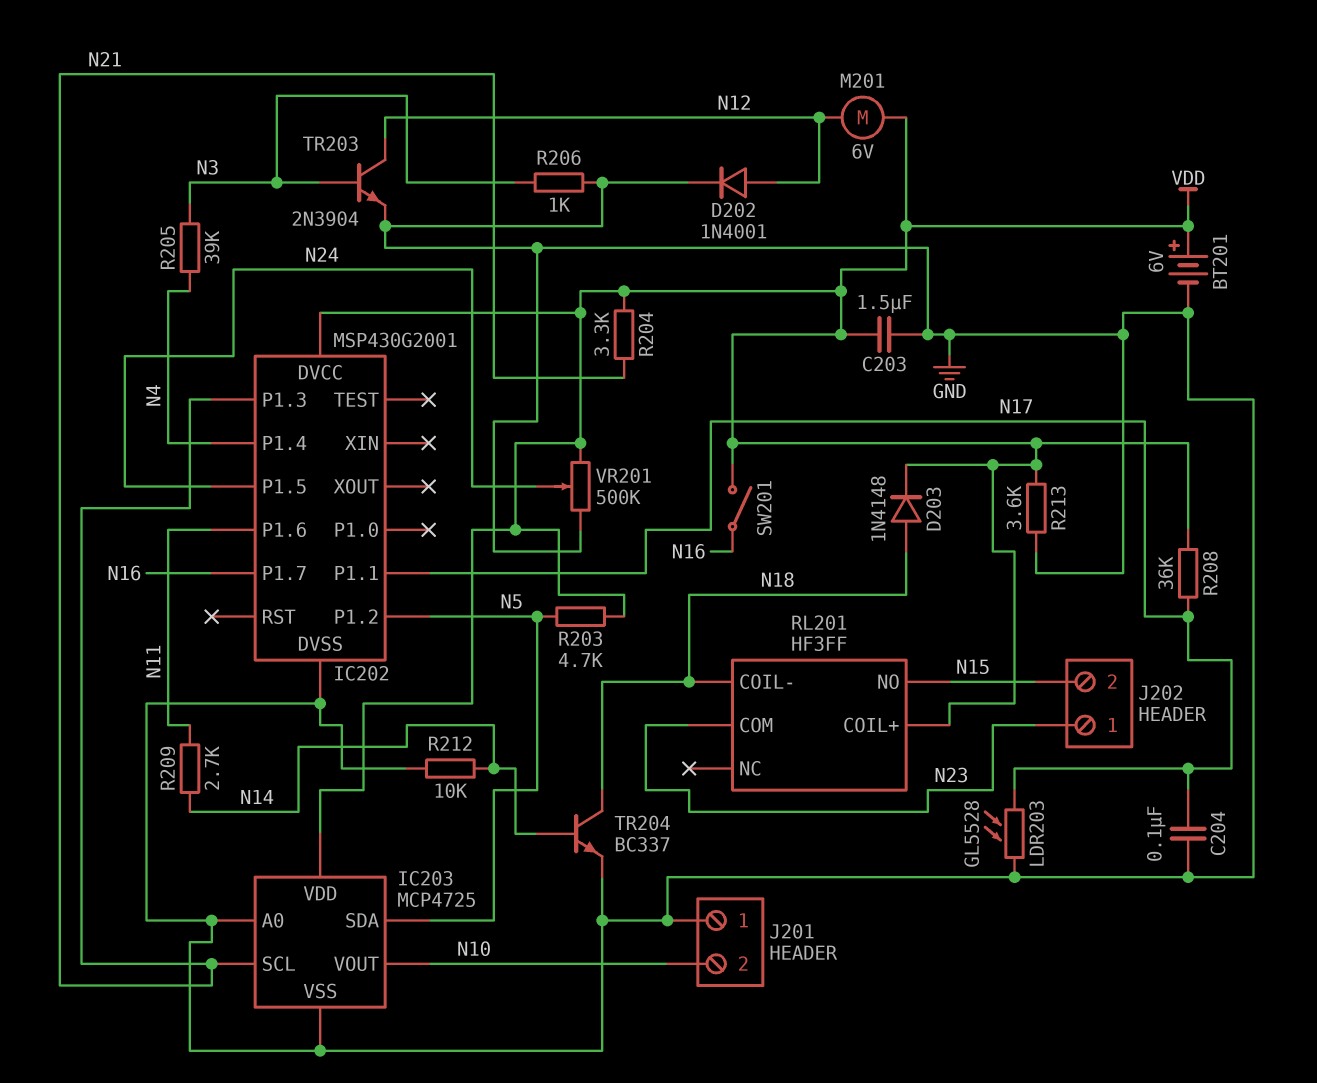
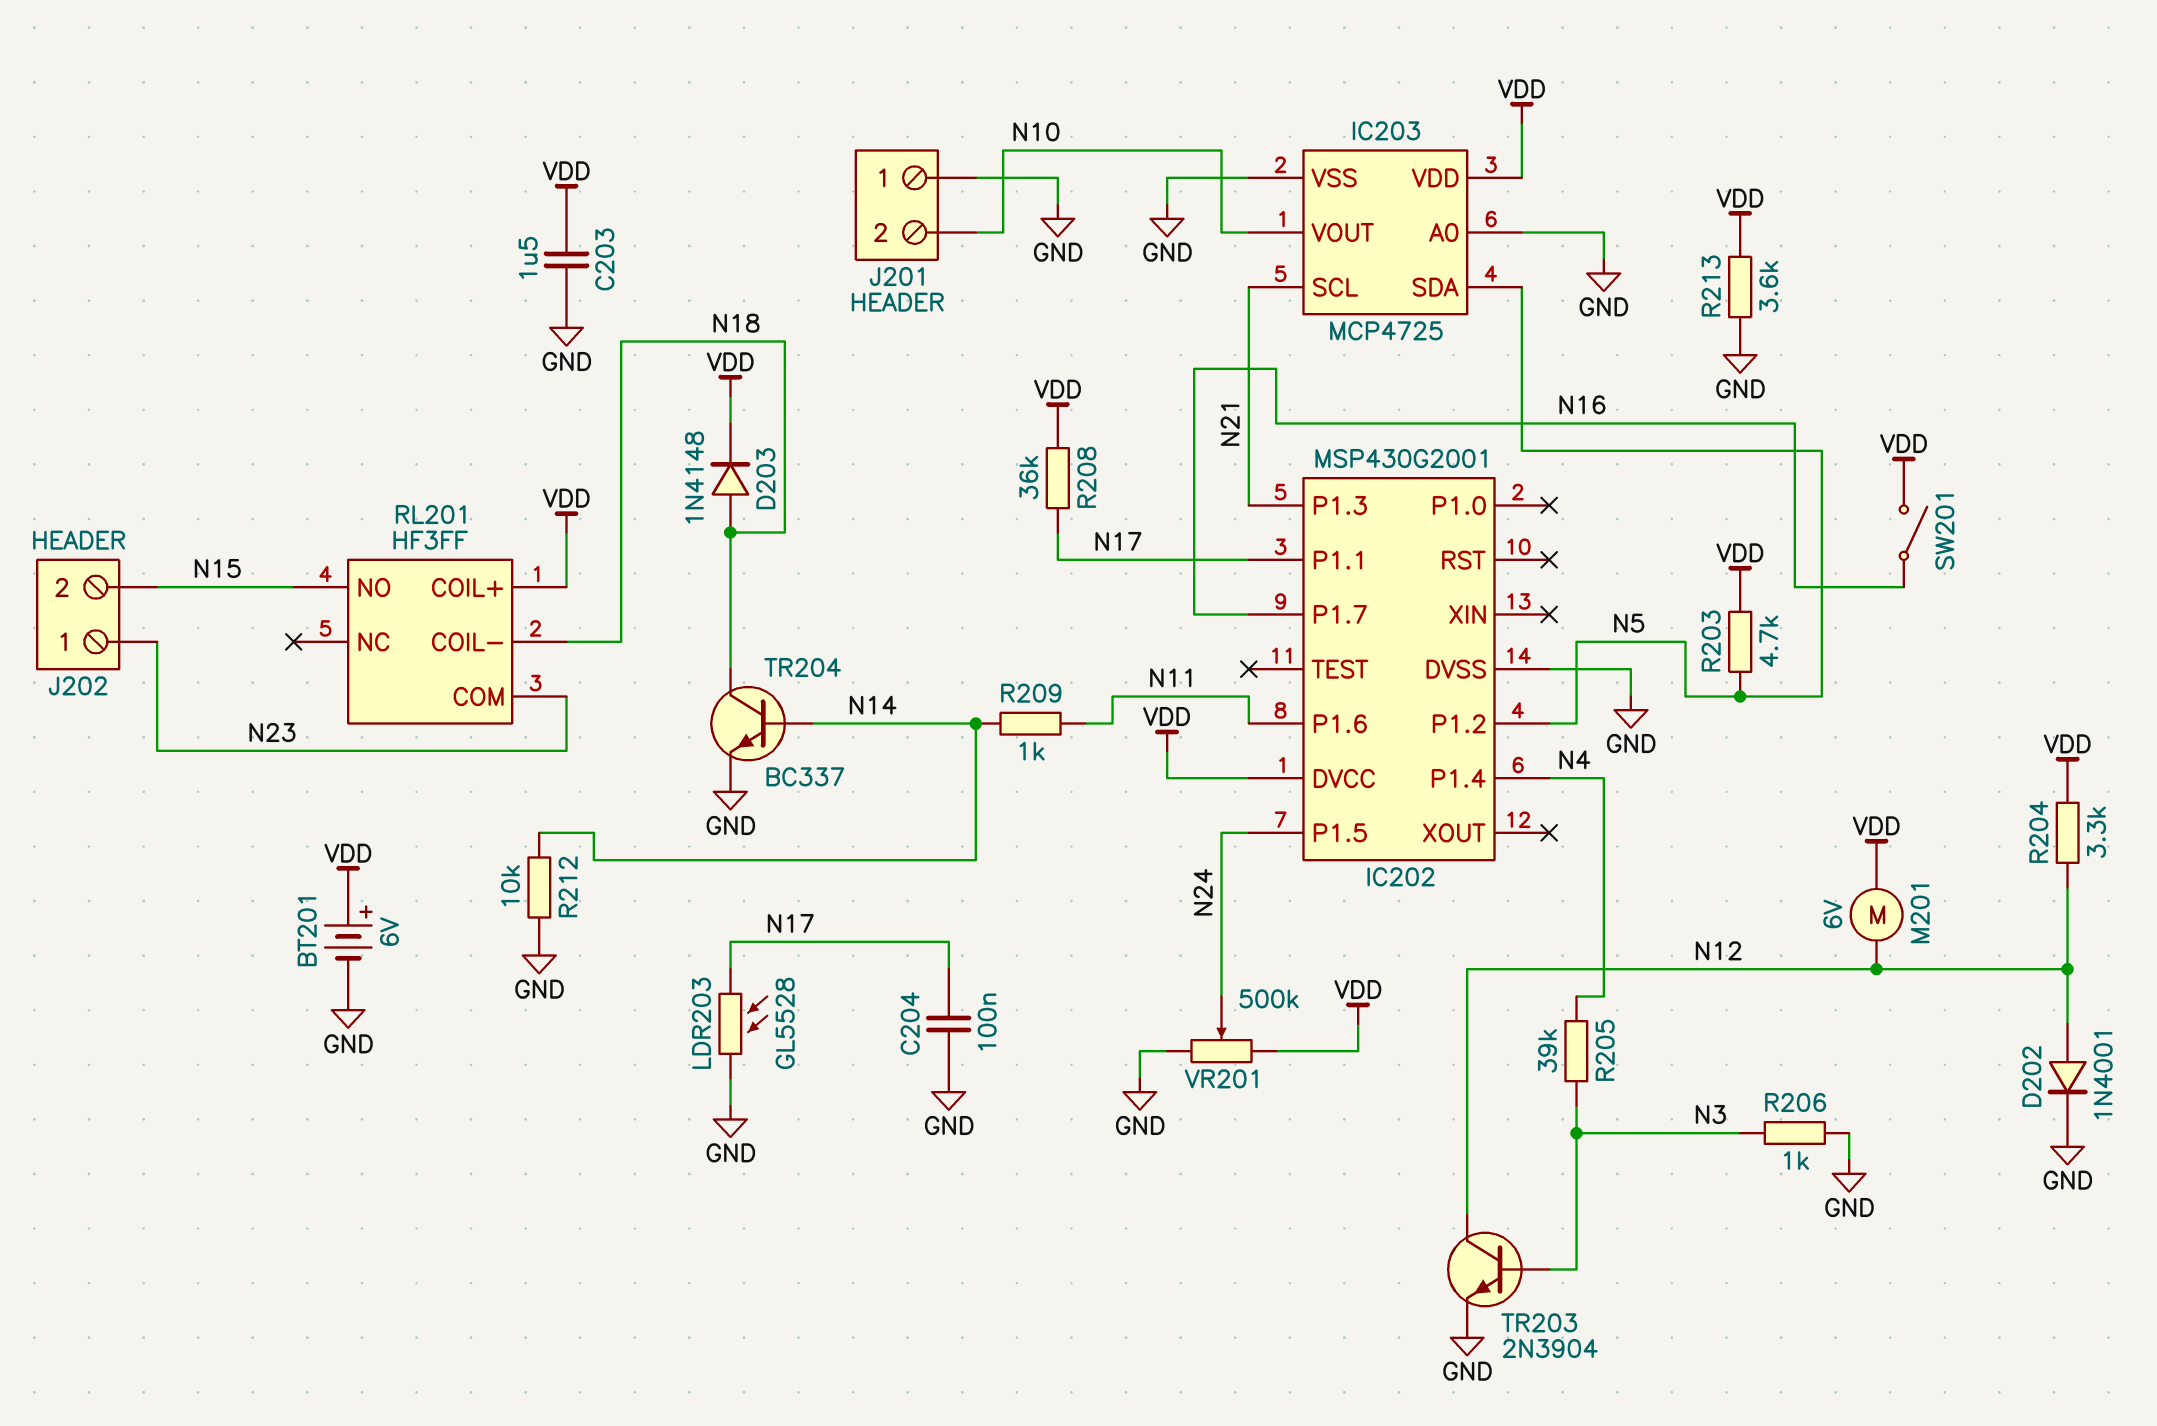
R204: 3.3k (N21, VDD) -> 3.3k (N12, VDD)
R209: 2.7k (N11, N14) -> 1k (N11, N14)

